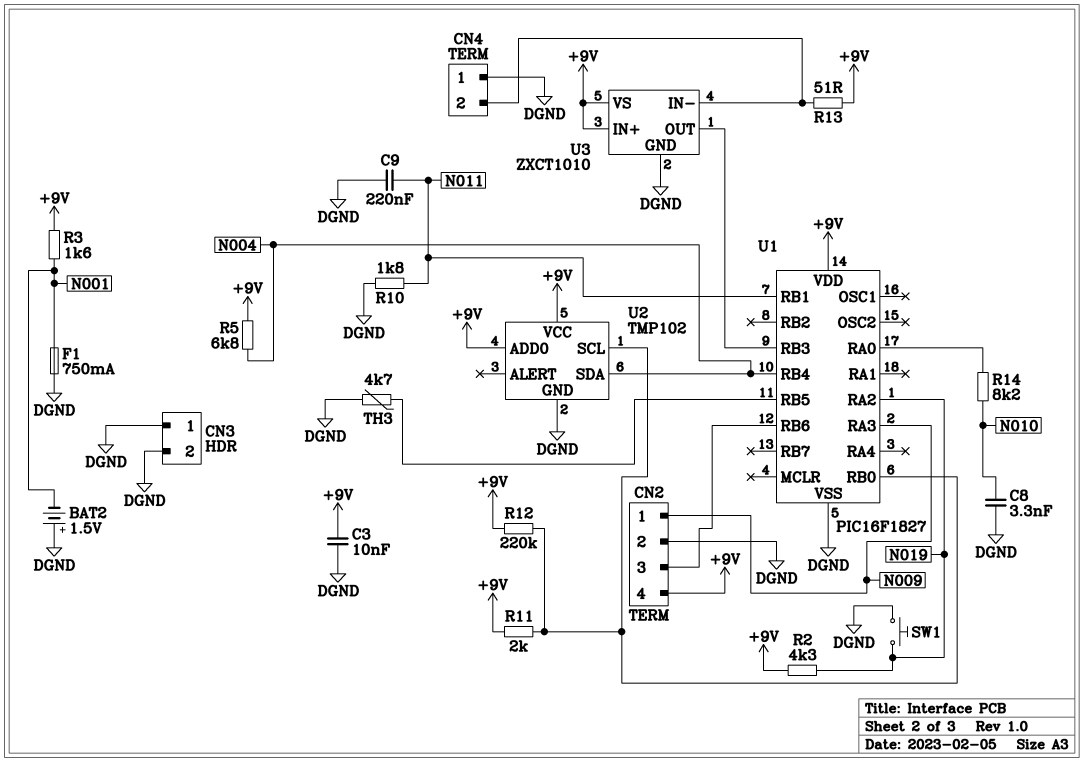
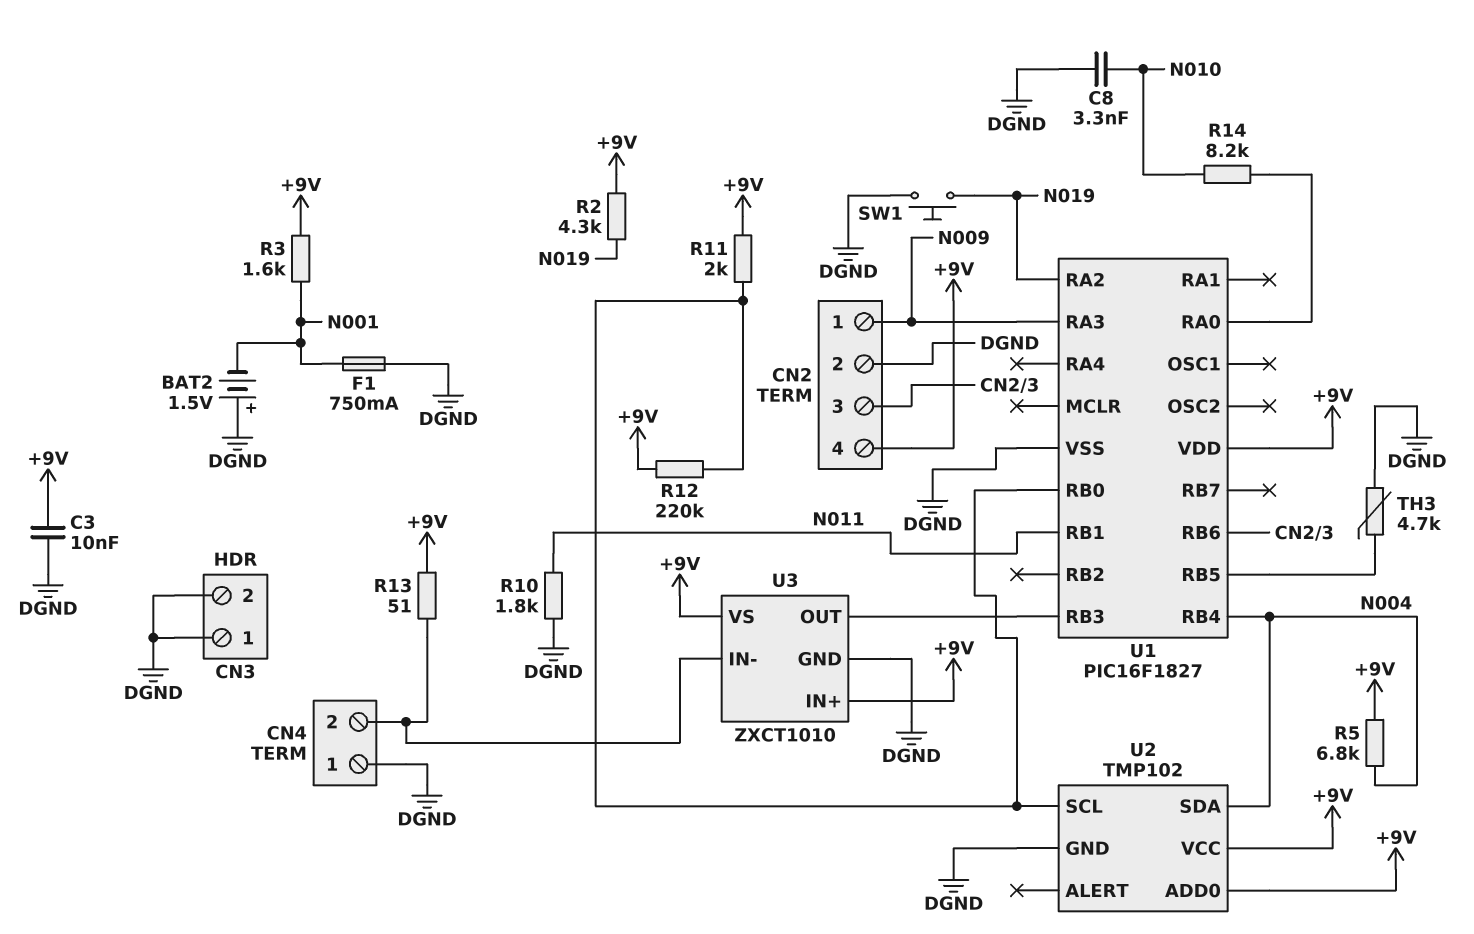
C9: 220nF (DGND, N011) -> none

